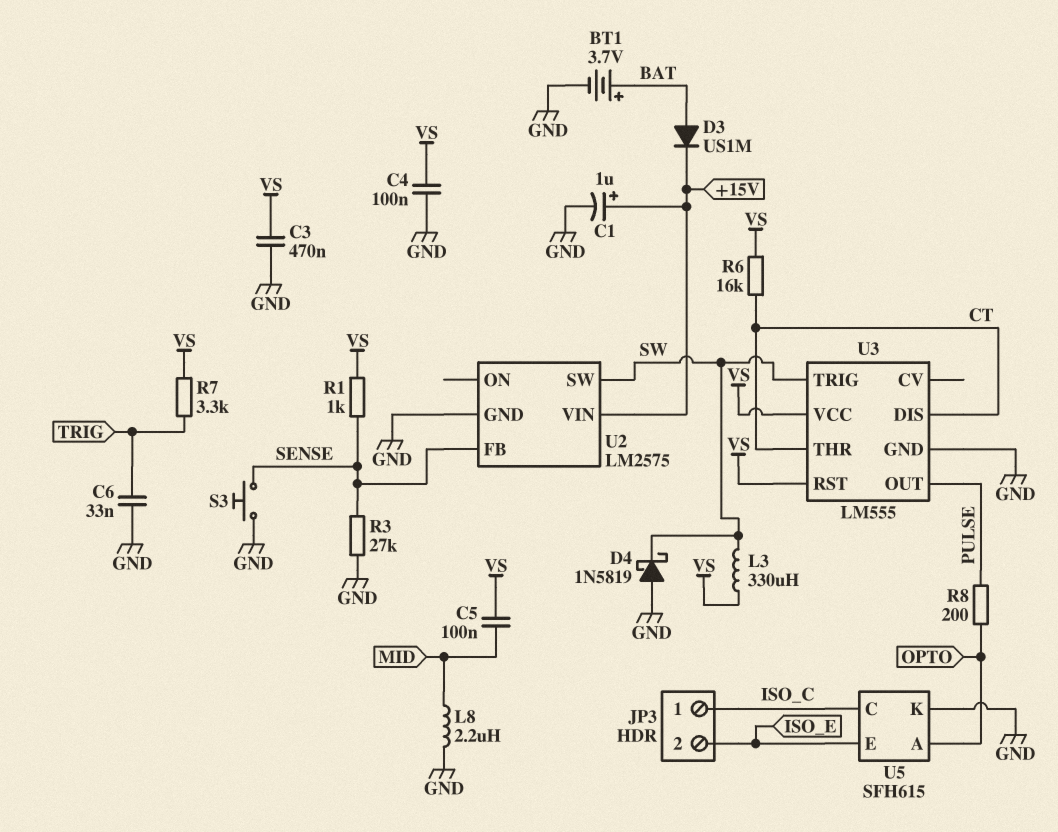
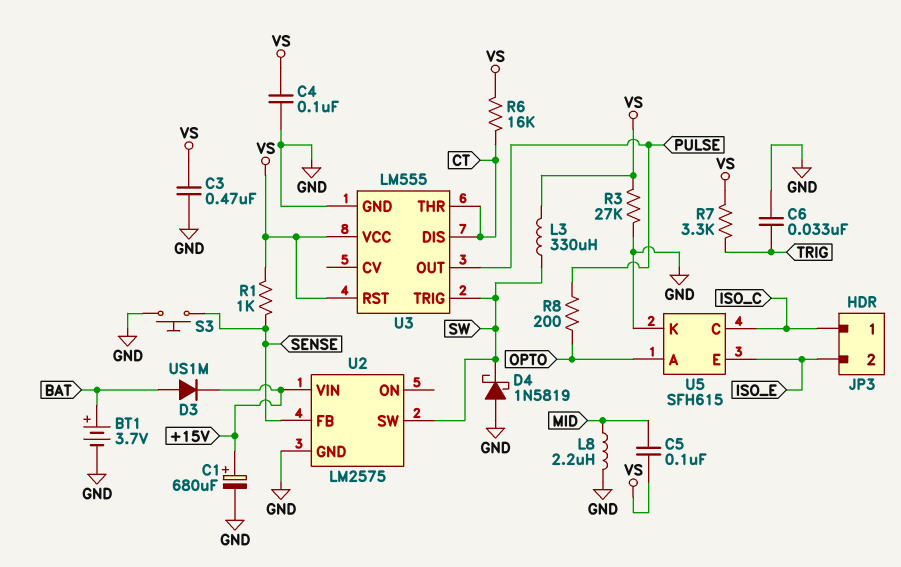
C1: 1uF (plus +15V, minus GND) -> 680uF (plus +15V, minus GND)
R3: 27k (GND, SENSE) -> 27k (GND, VS)

